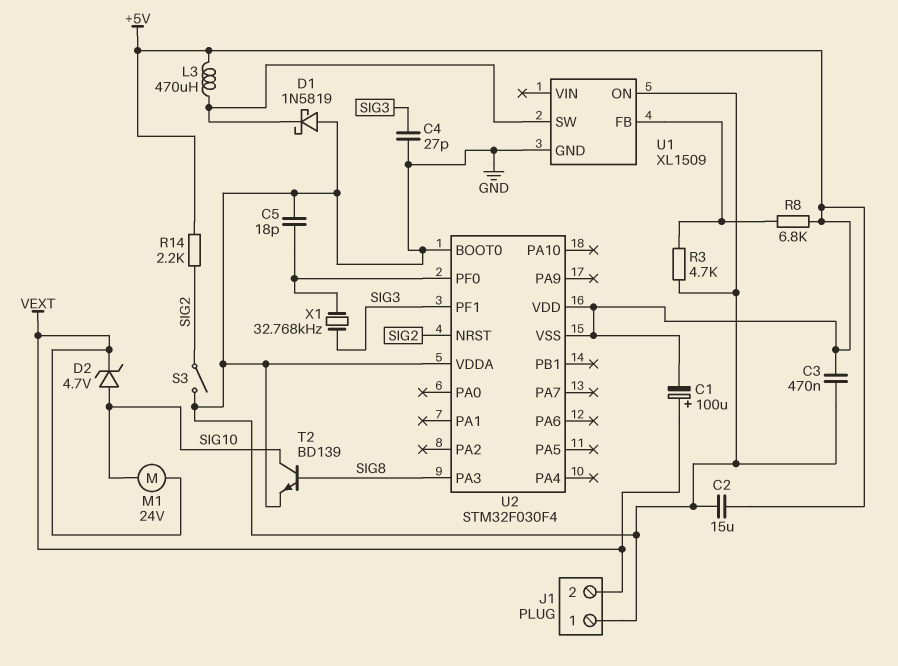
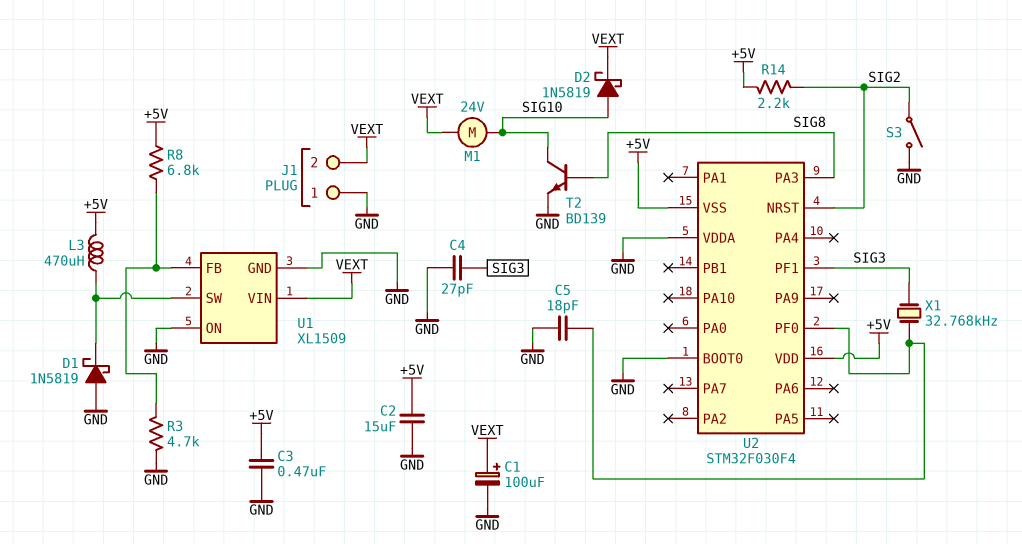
C1: 100uF (plus VEXT, minus +5V) -> 100uF (plus VEXT, minus GND)
D2: zener 4.7V (A SIG10, K VEXT) -> schottky 1N5819 (A SIG10, K VEXT)
U1 pin VIN: none -> VEXT

